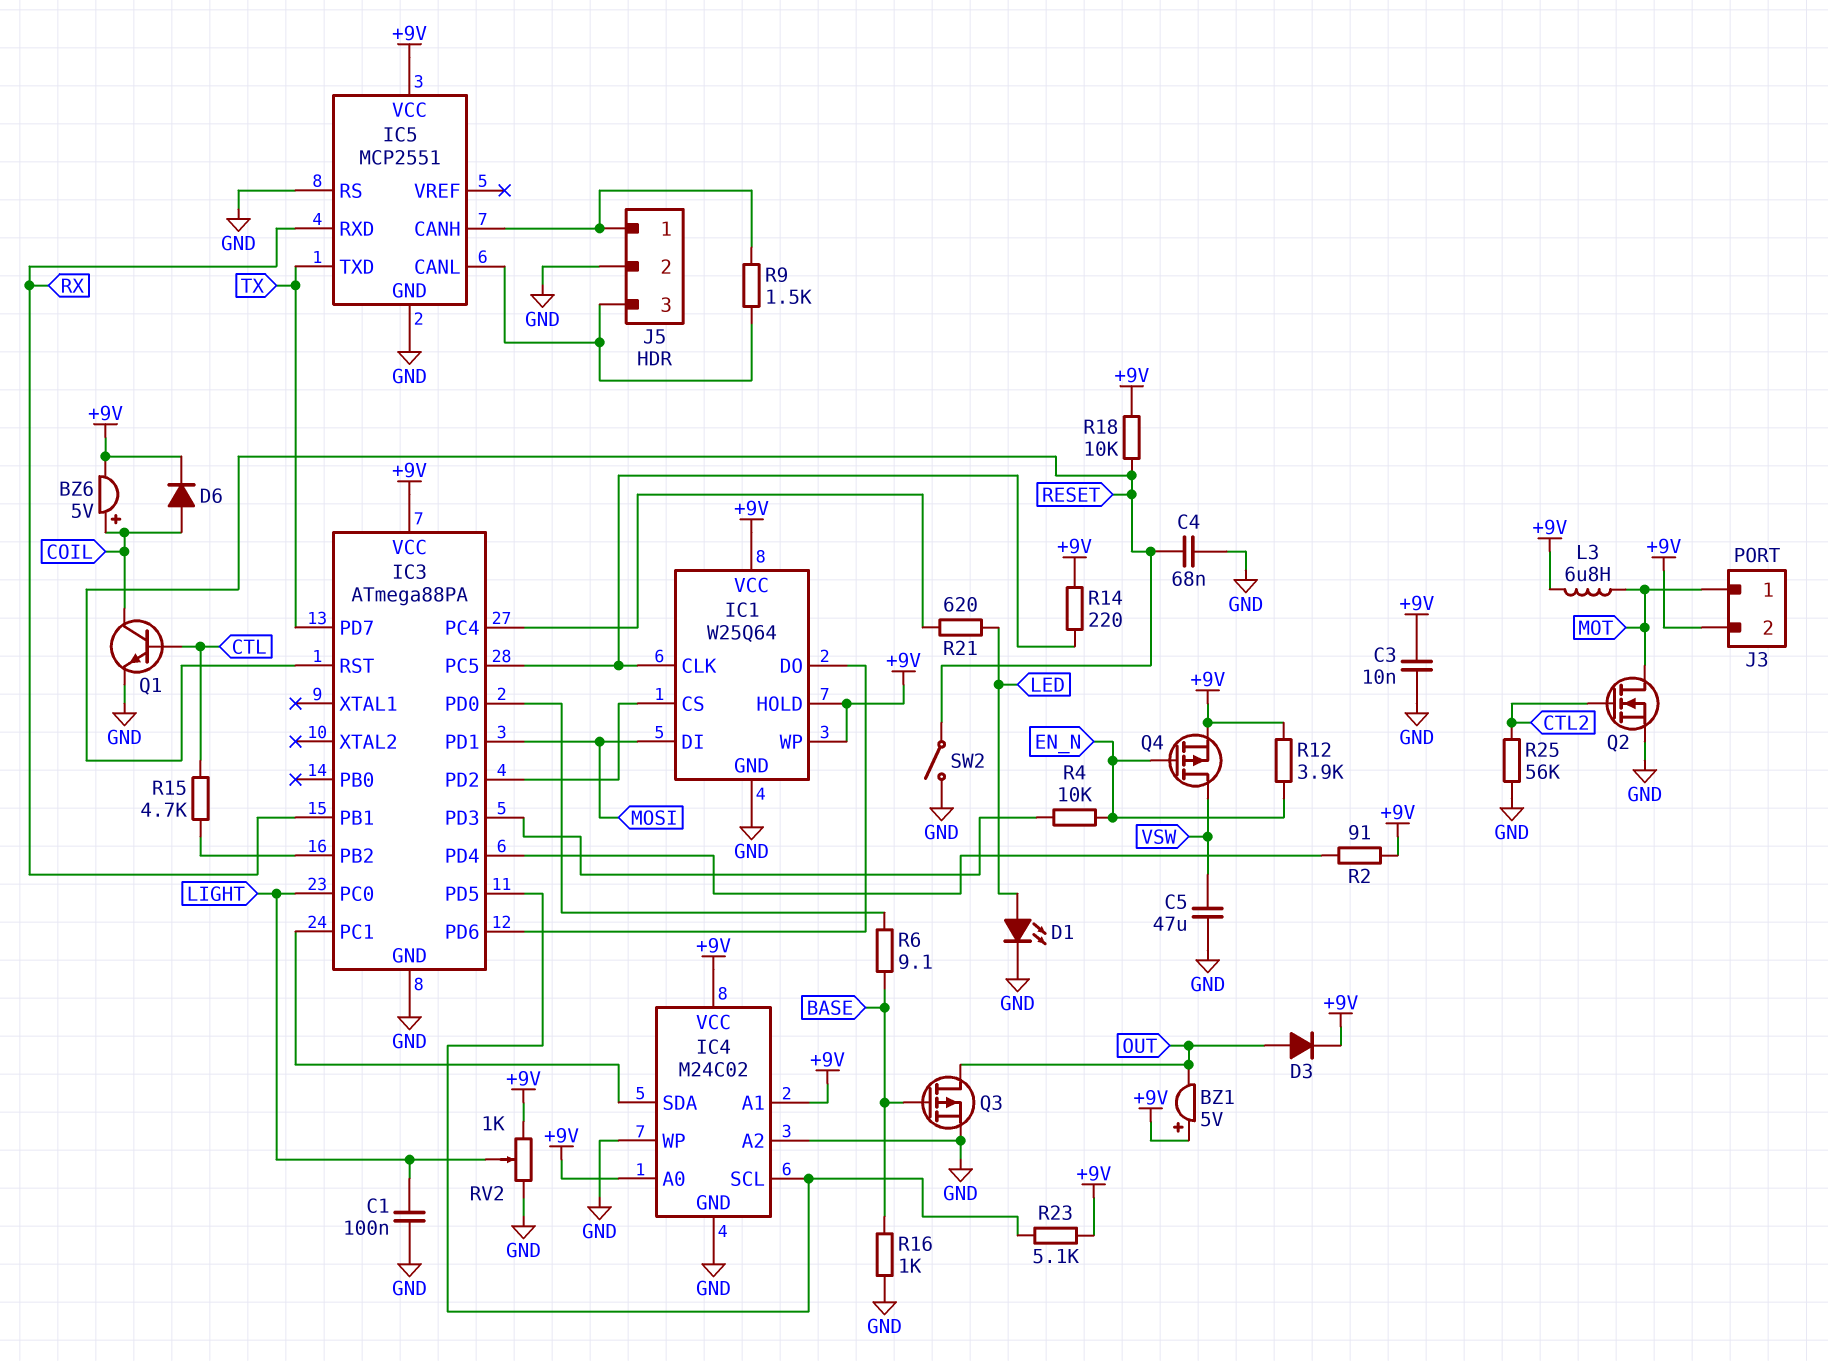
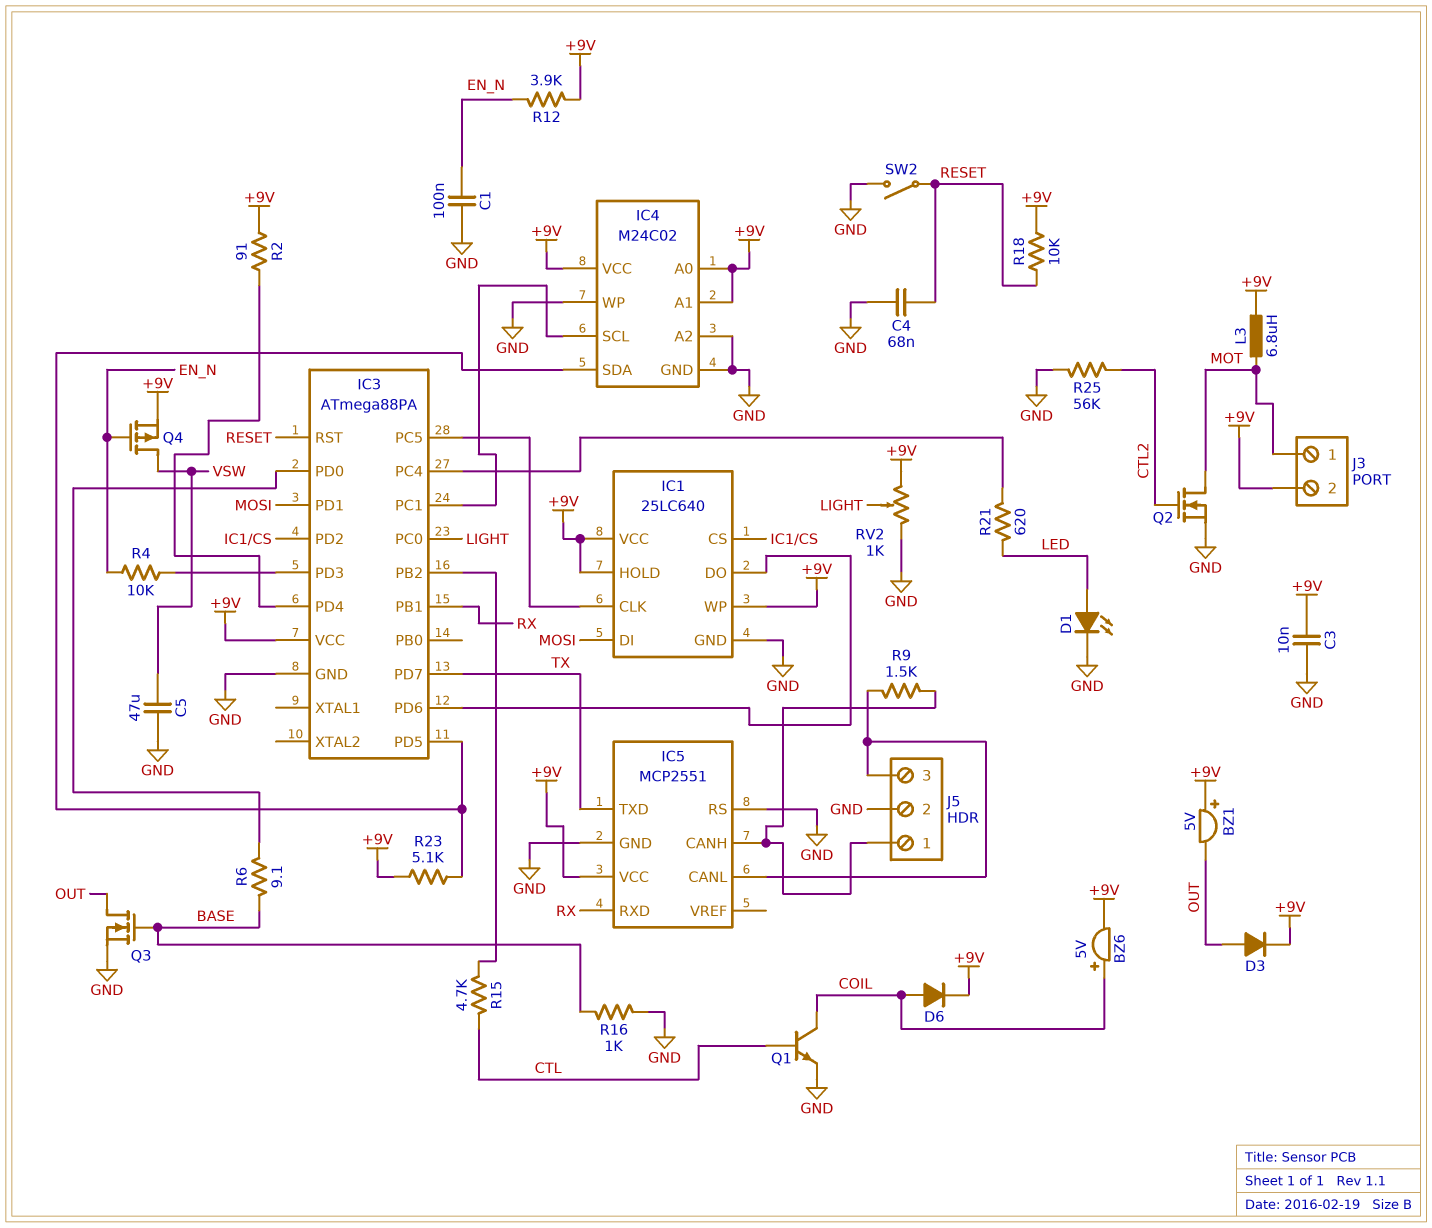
C1: 100nF (GND, LIGHT) -> 100nF (EN_N, GND)
IC1: W25Q64 -> 25LC640
IC4 pin SCL: IC3/PD5 -> IC3/PC1
IC4 pin SDA: IC3/PC1 -> IC3/PD5
Q3: PMOS (G BASE, D OUT, S GND) -> NMOS (G BASE, D OUT, S GND)
R14: 220 (+9V, IC1/CLK) -> none

